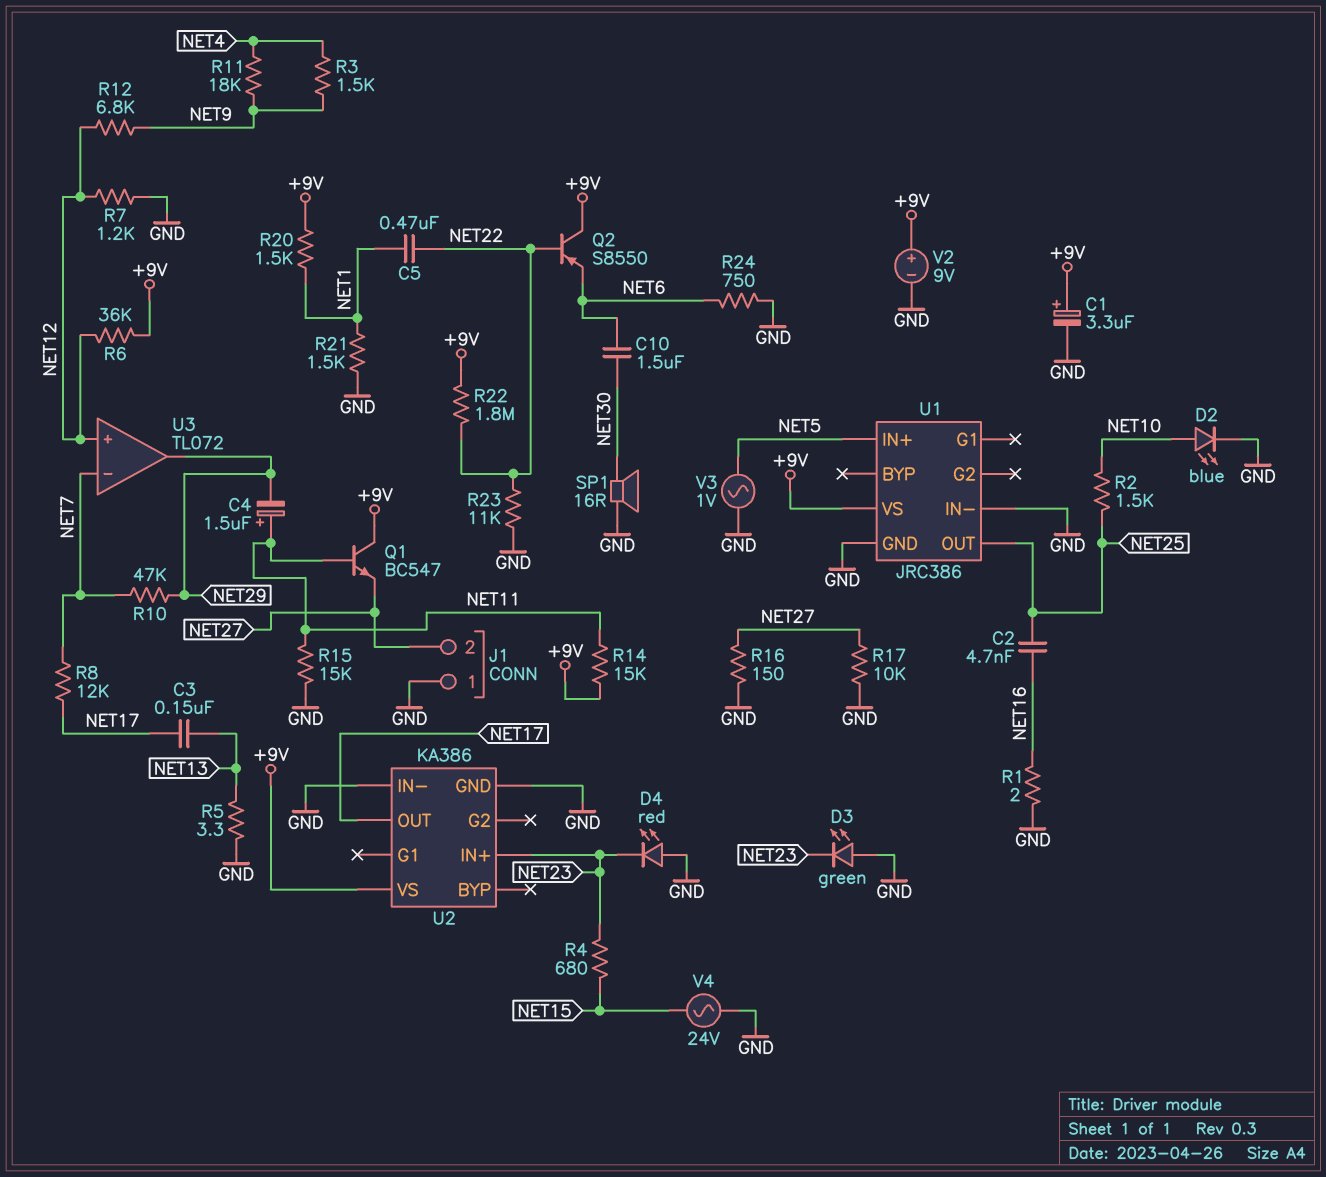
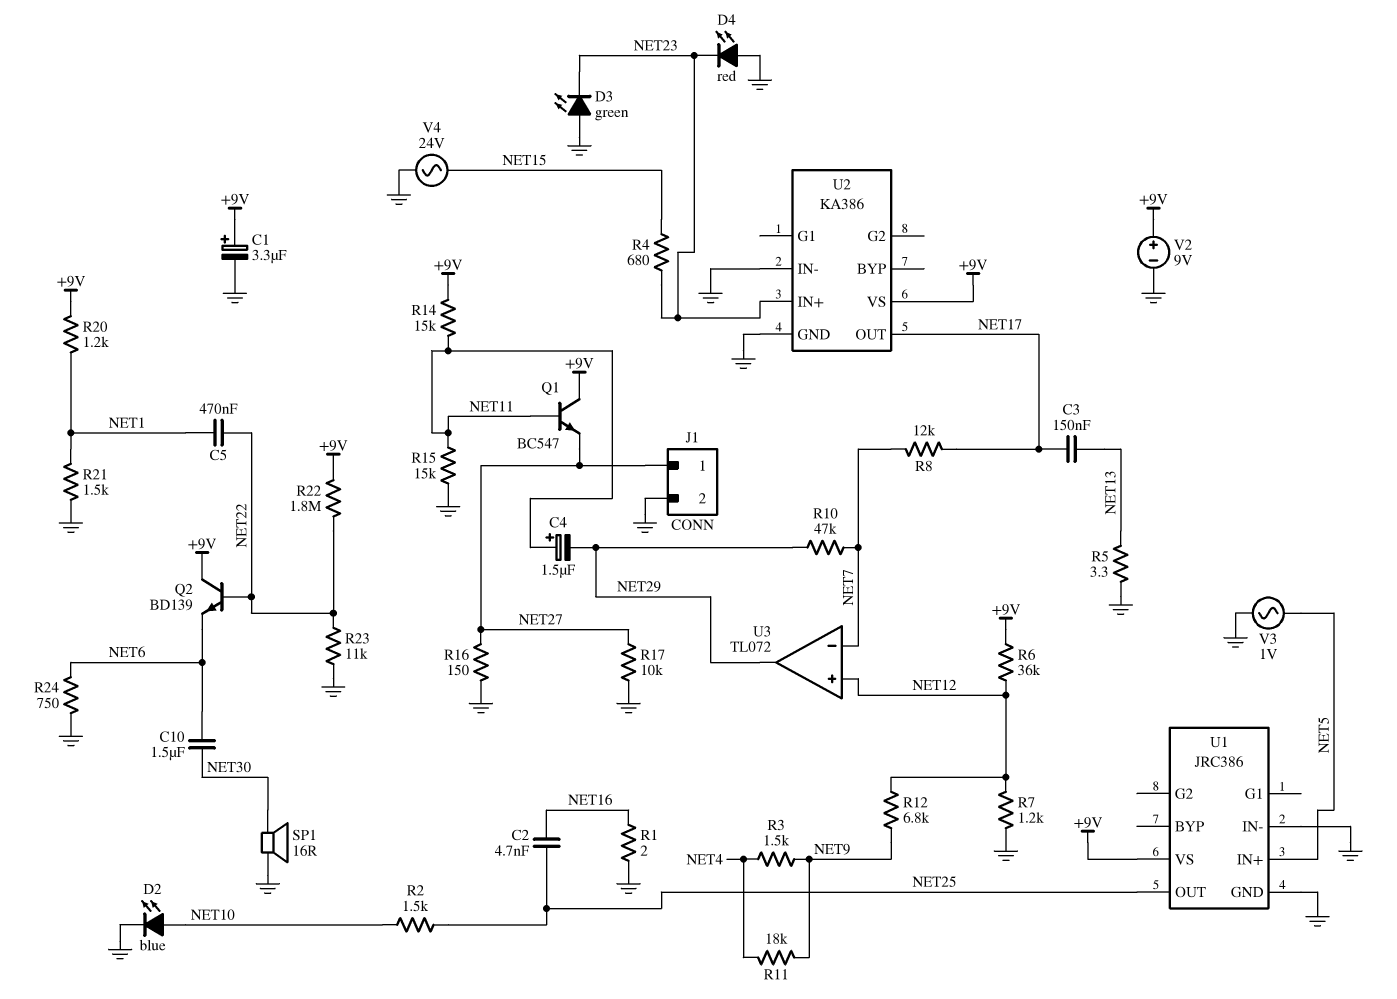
J1 pin 1: GND -> NET27
J1 pin 2: NET27 -> GND
Q2: PNP S8550 (B NET22, C +9V, E NET6) -> NPN BD139 (B NET22, C +9V, E NET6)
R20: 1.5k (+9V, NET1) -> 1.2k (+9V, NET1)

